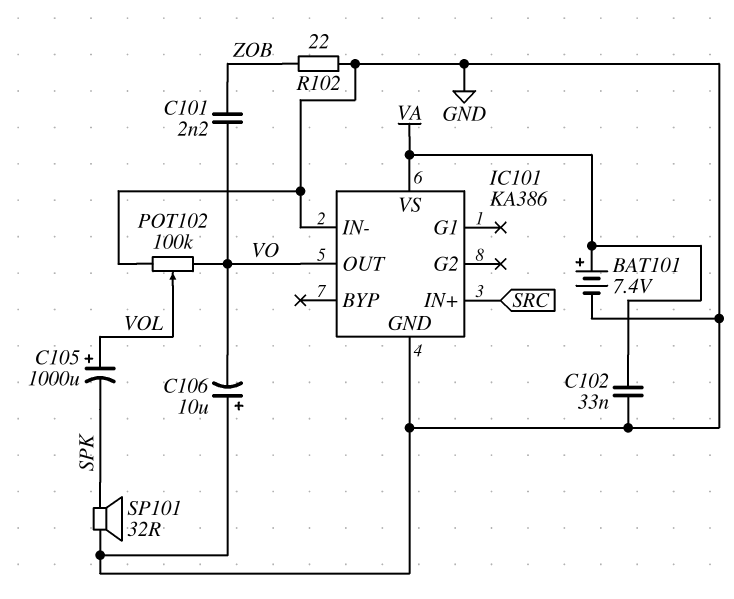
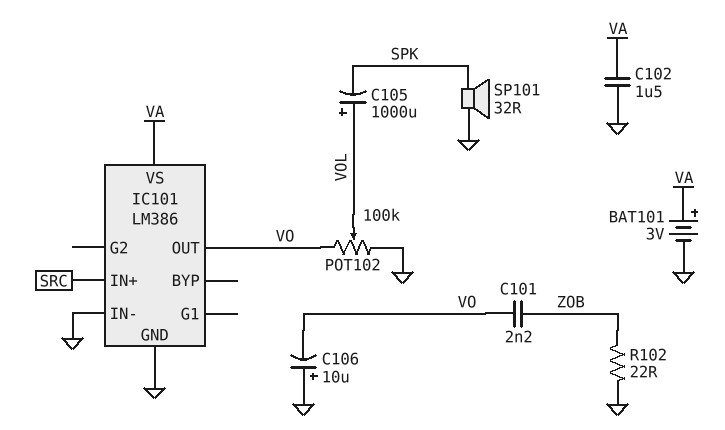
BAT101: 7.4V (plus VA, minus GND) -> 3V (plus VA, minus GND)
C102: 33nF (GND, VA) -> 1.5uF (GND, VA)
IC101: KA386 -> LM386

